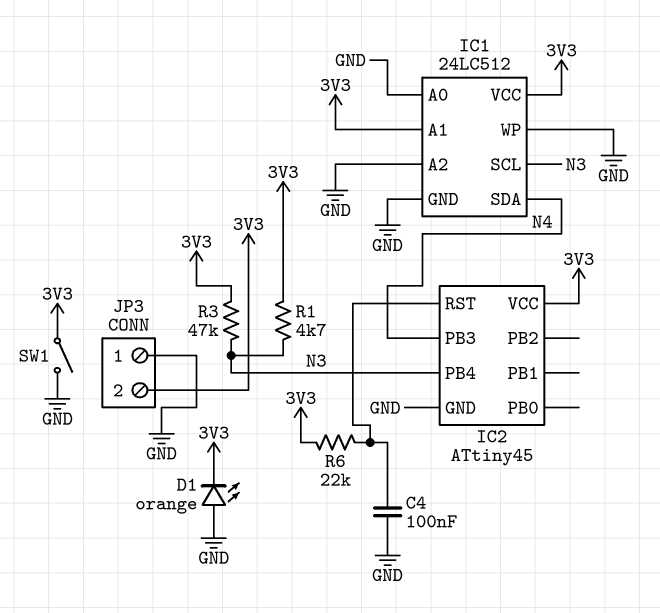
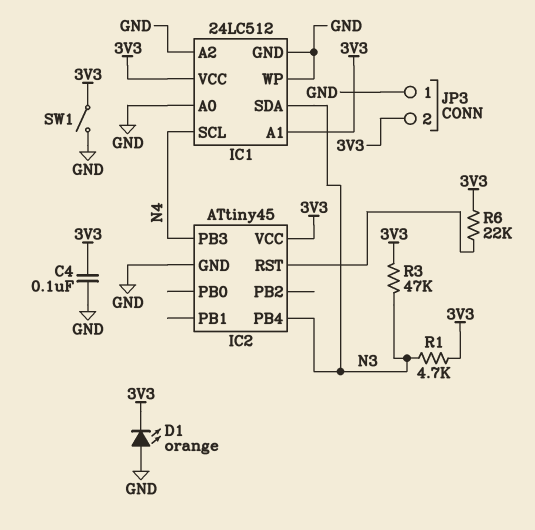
C4: 100nF (GND, IC2/RST) -> 100nF (3V3, GND)
IC1 pin SCL: N3 -> N4
IC1 pin SDA: N4 -> N3

